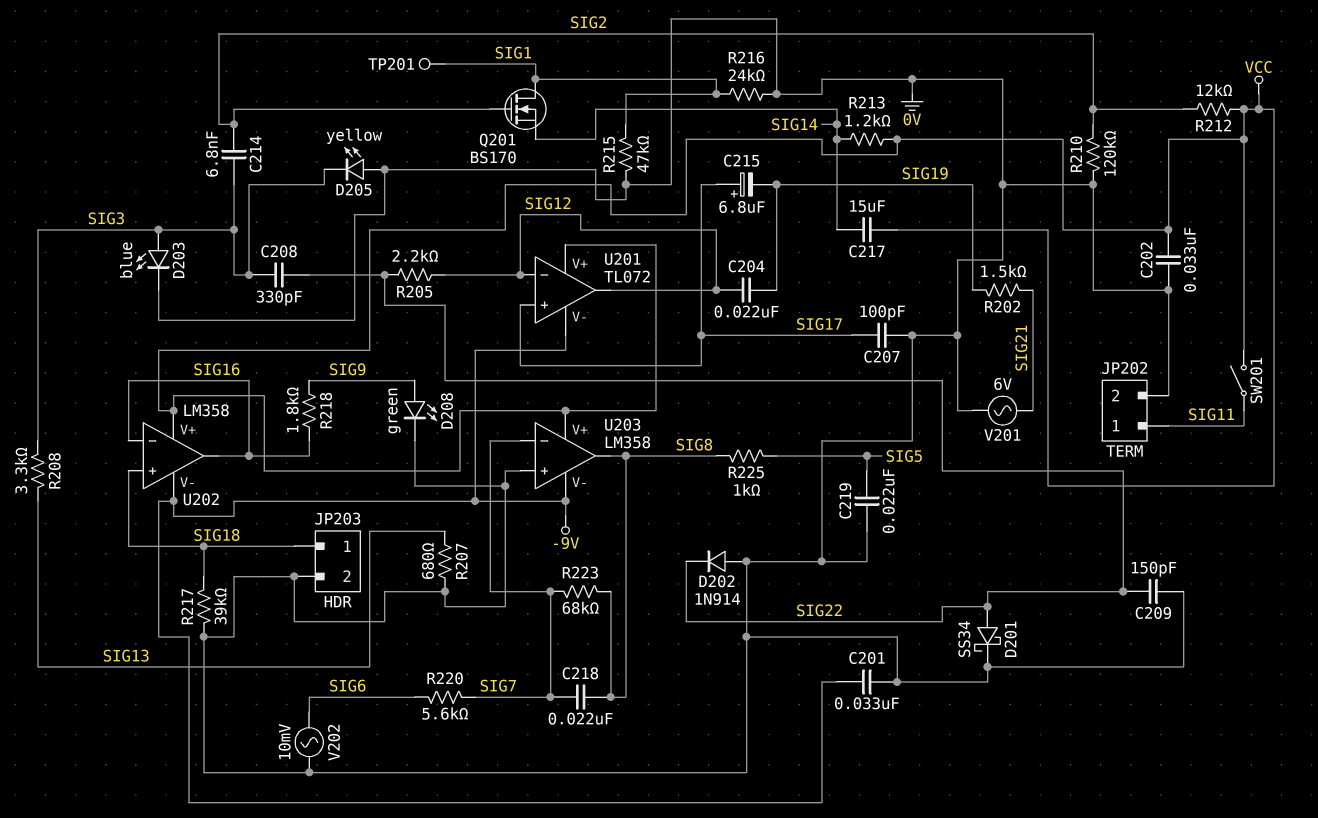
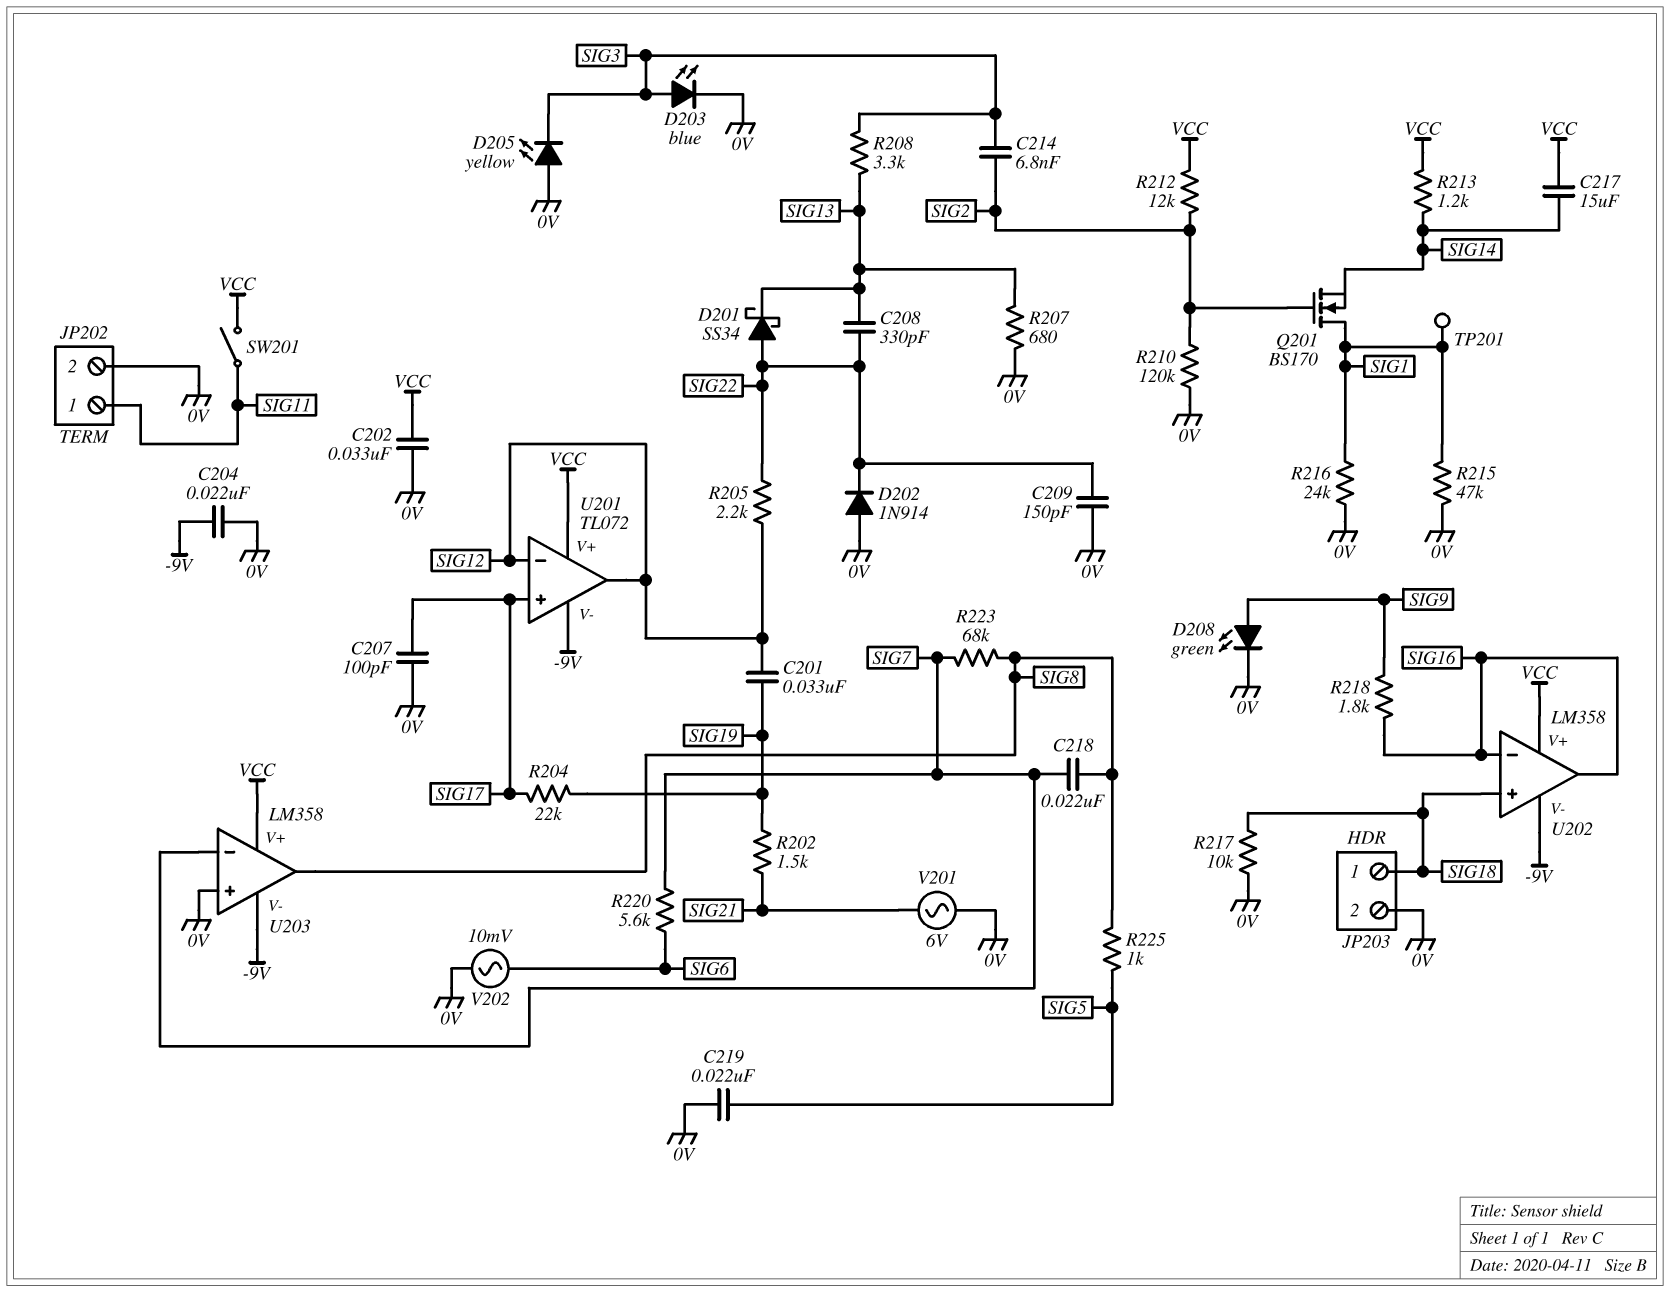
C201: 33nF (-9V, 0V) -> 33nF (SIG12, SIG19)
C204: 22nF (SIG12, SIG19) -> 22nF (-9V, 0V)
C208: 330pF (SIG3, SIG22) -> 330pF (SIG13, SIG22)
C215: 6.8uF (plus SIG17, minus SIG19) -> none
D201: schottky SS34 (A SIG22, K 0V) -> schottky SS34 (A SIG22, K SIG13)
R204: none -> 22k (SIG17, SIG19)
R217: 39k (0V, SIG18) -> 10k (0V, SIG18)

